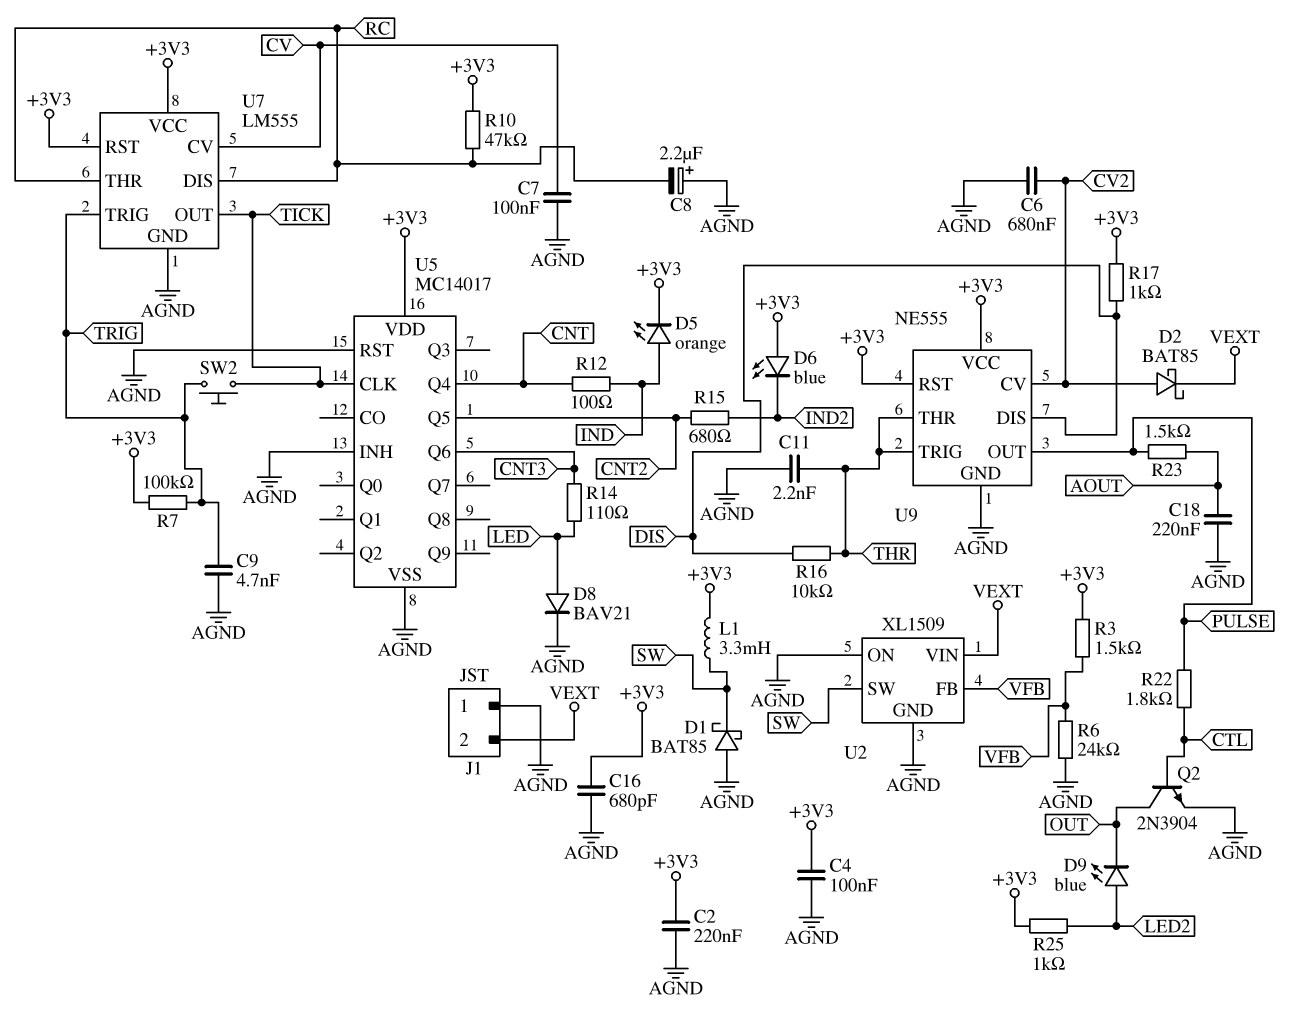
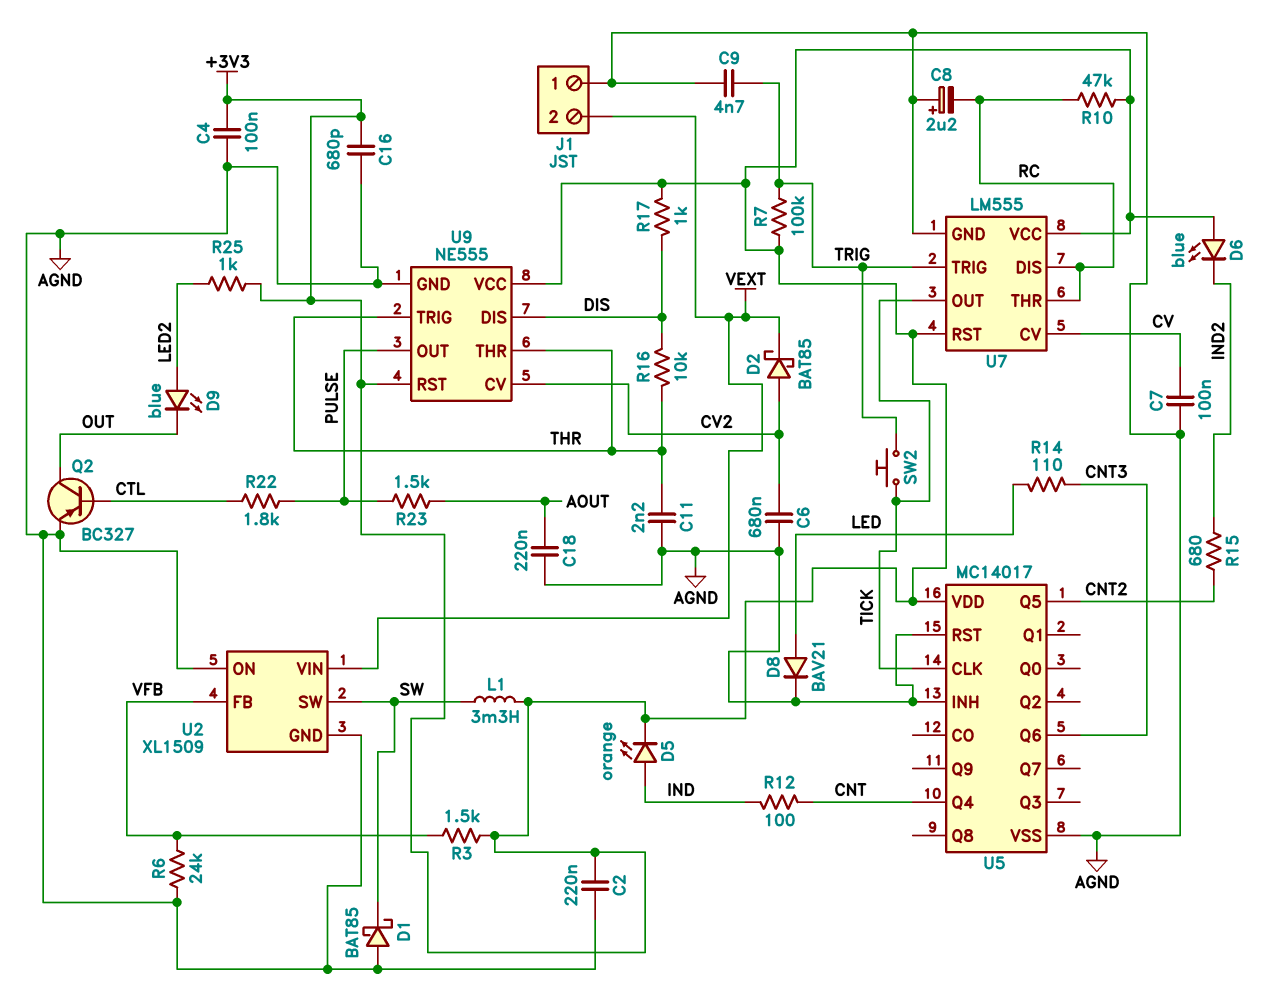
Q2: NPN 2N3904 (B CTL, C OUT, E AGND) -> PNP BC327 (B CTL, C OUT, E AGND)

